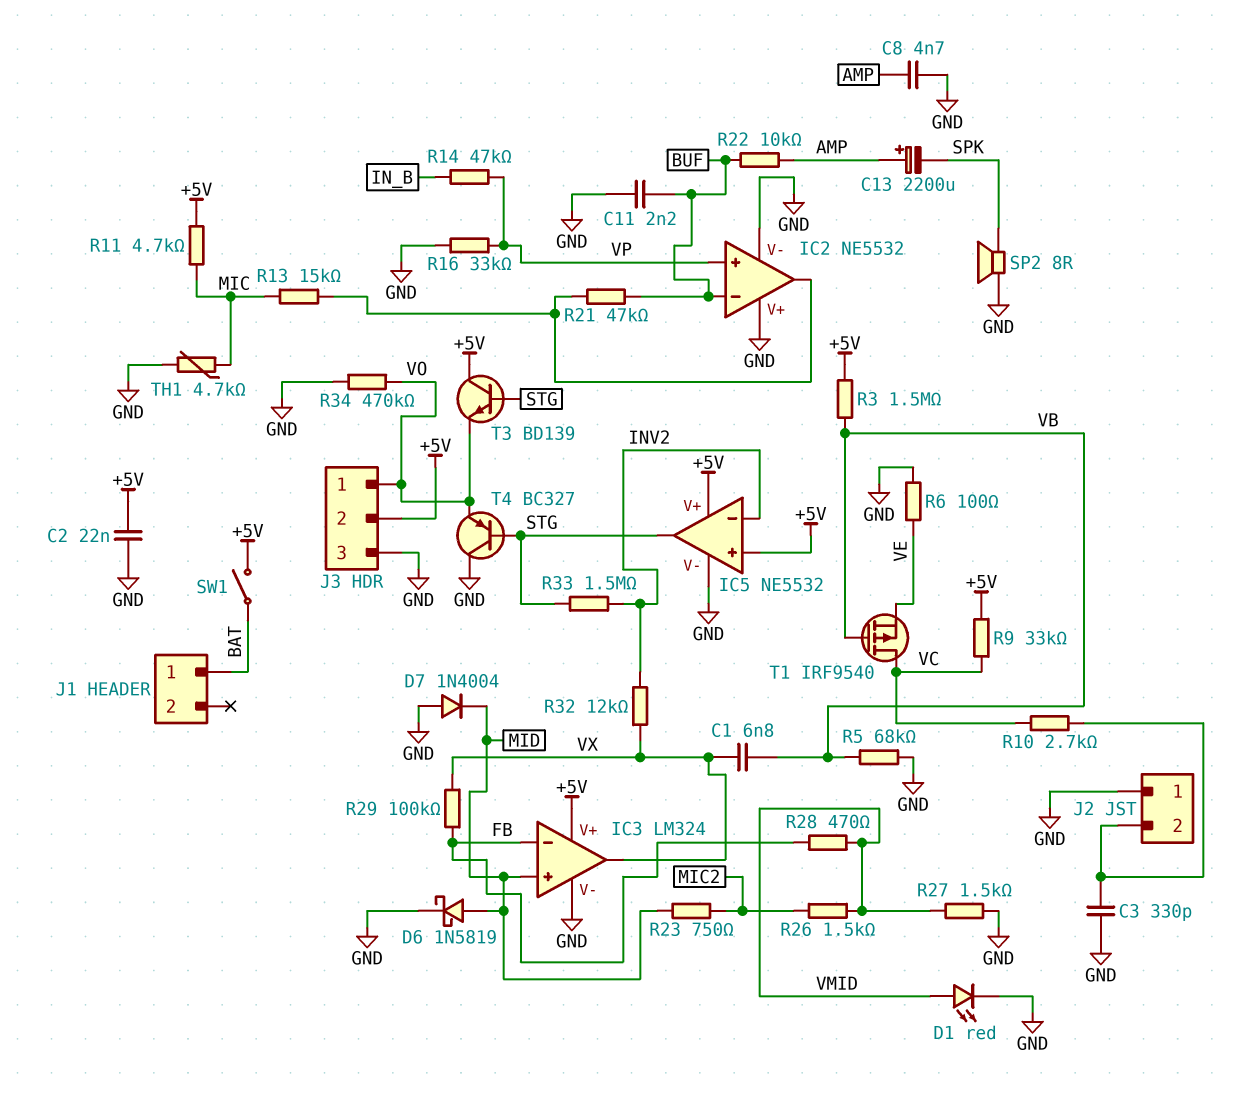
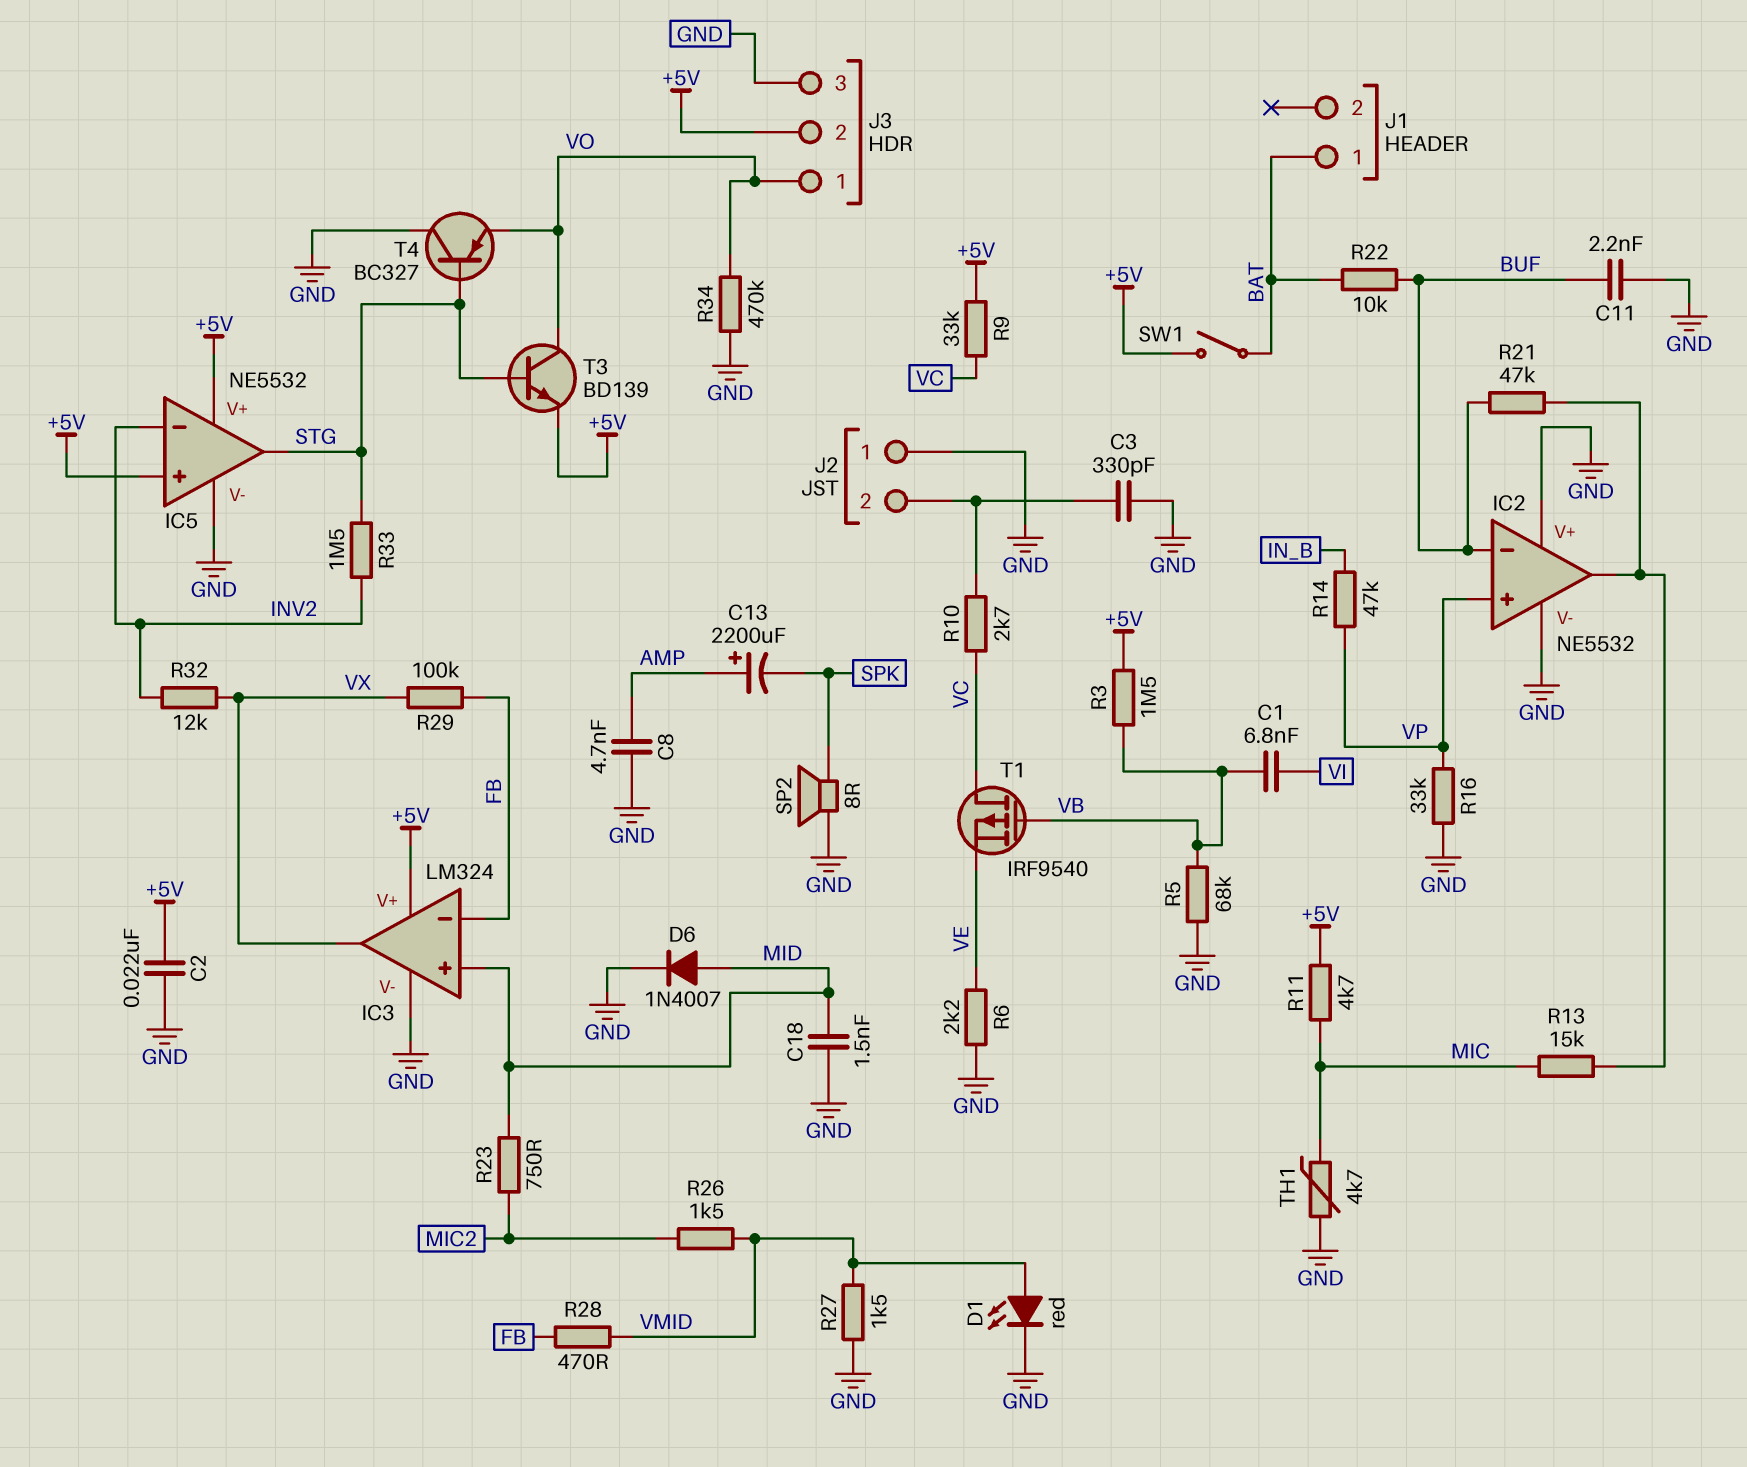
C1: 6.8nF (VB, VX) -> 6.8nF (VB, VI)
C18: none -> 1.5nF (GND, MID)
D6: schottky 1N5819 (A MID, K GND) -> diode 1N4007 (A MID, K GND)
D7: diode 1N4004 (A GND, K MID) -> none
R6: 100 (GND, VE) -> 2.2k (GND, VE)
R22: 10k (AMP, BUF) -> 10k (BAT, BUF)
T3: NPN BD139 (B STG, C +5V, E VO) -> NPN BD139 (B STG, C VO, E +5V)

